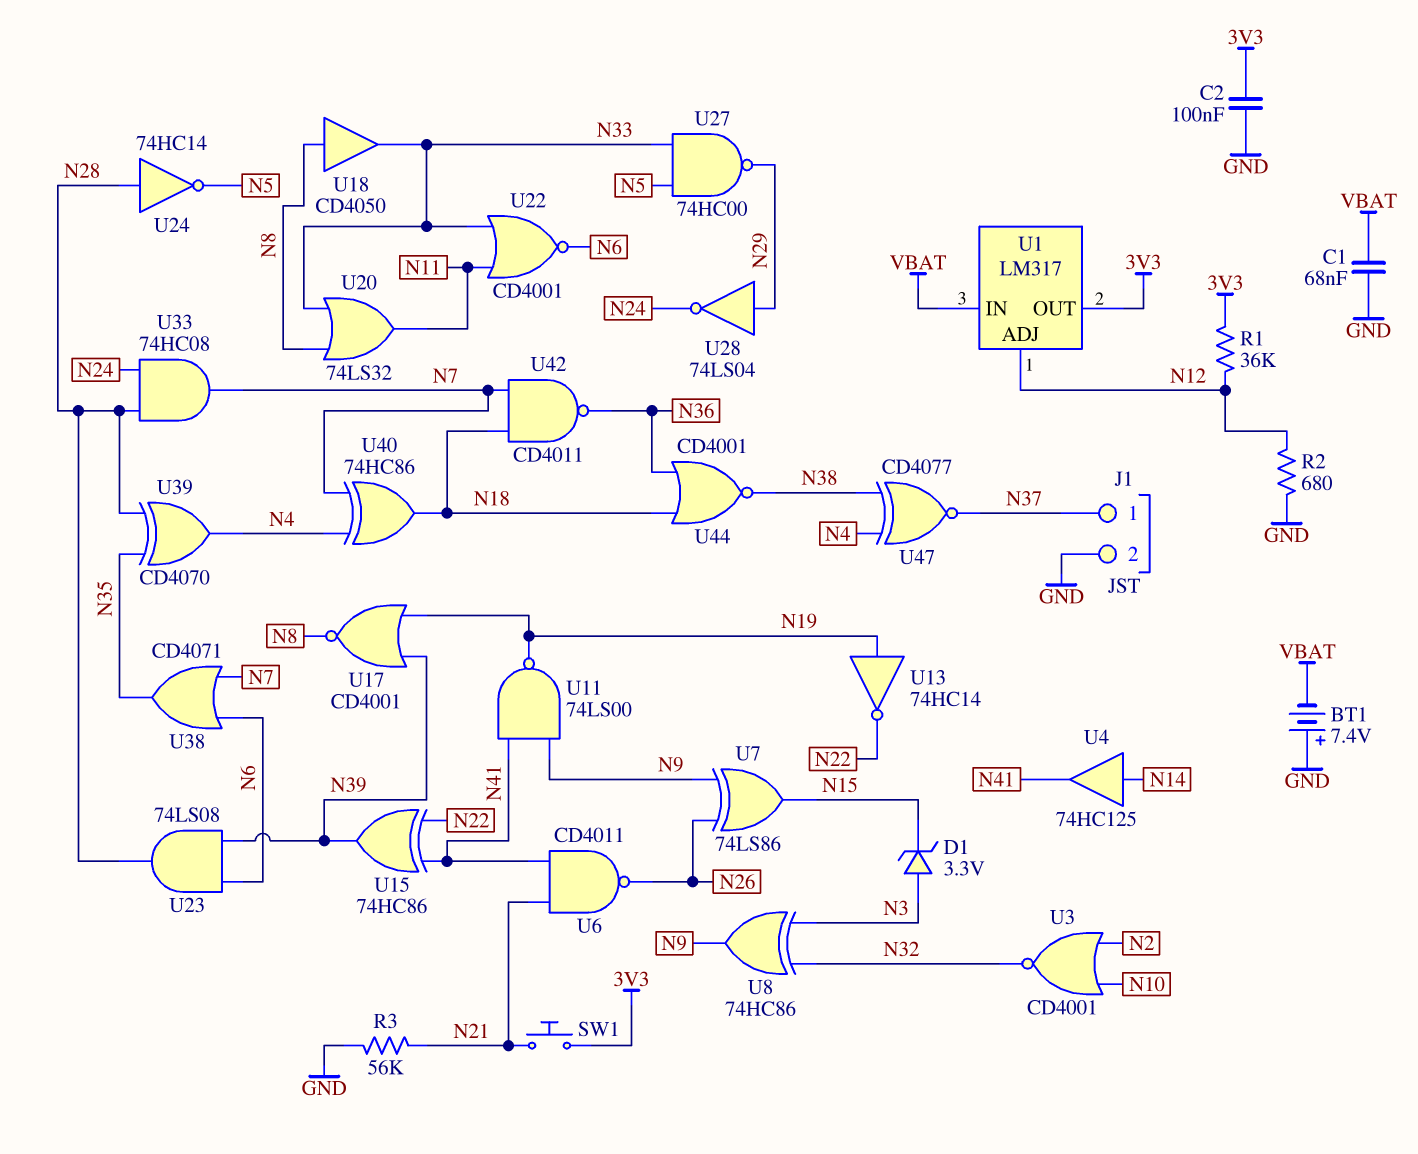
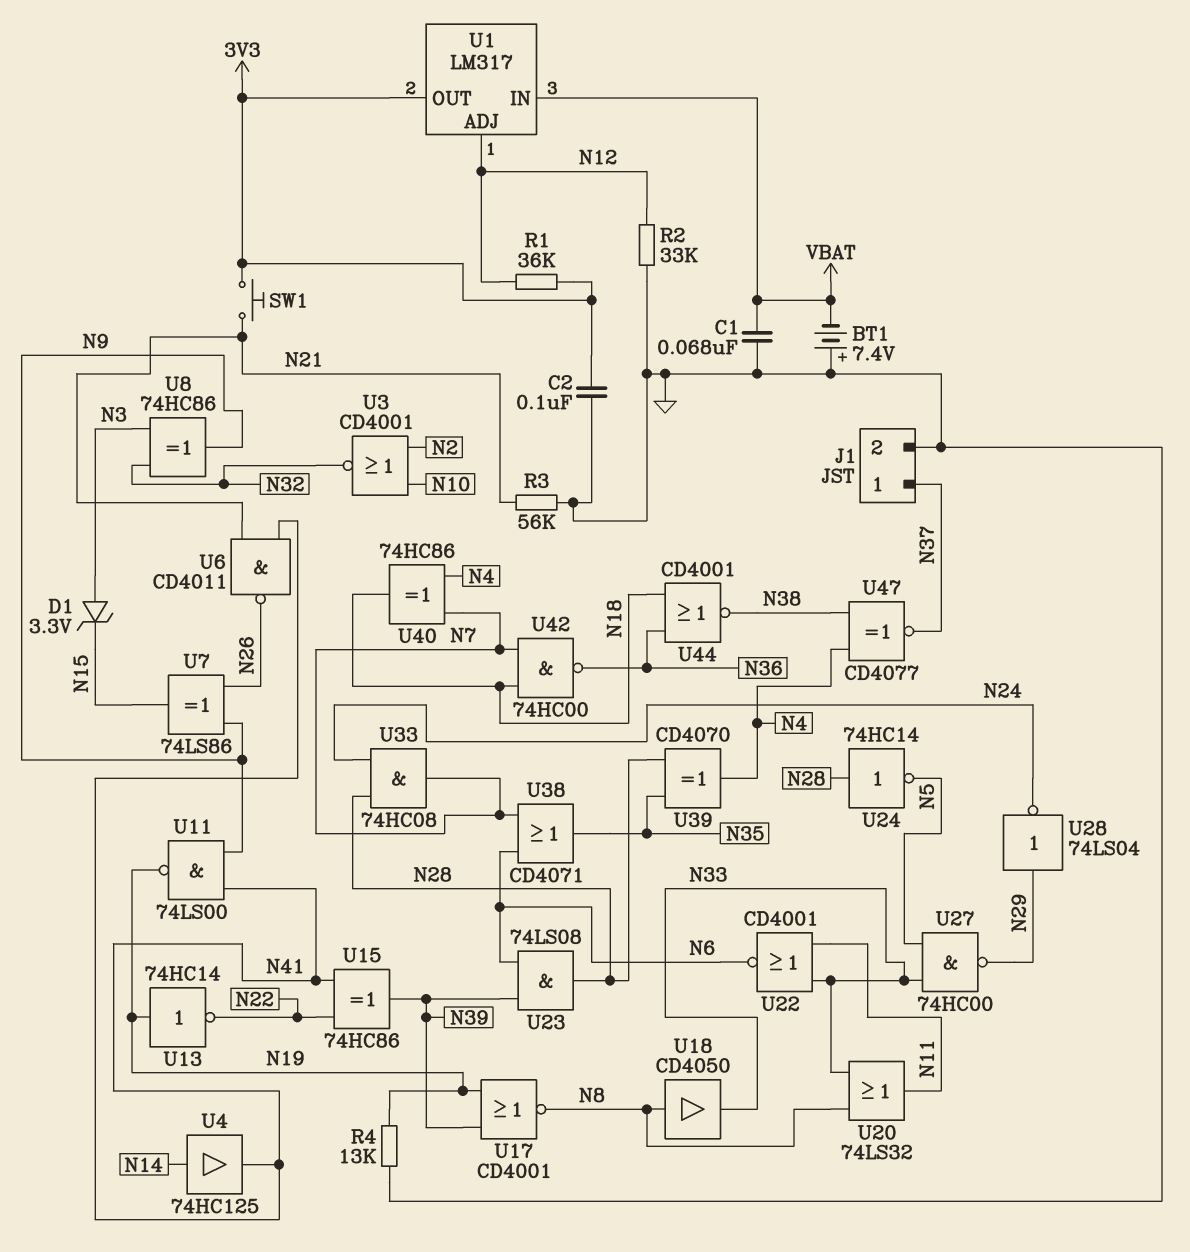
R2: 680 (GND, N12) -> 33k (GND, N12)
R4: none -> 13k (GND, N19)
U42: NAND CD4011 (in N7, in N18, out N36) -> NAND 74HC00 (in N7, in N18, out N36)

